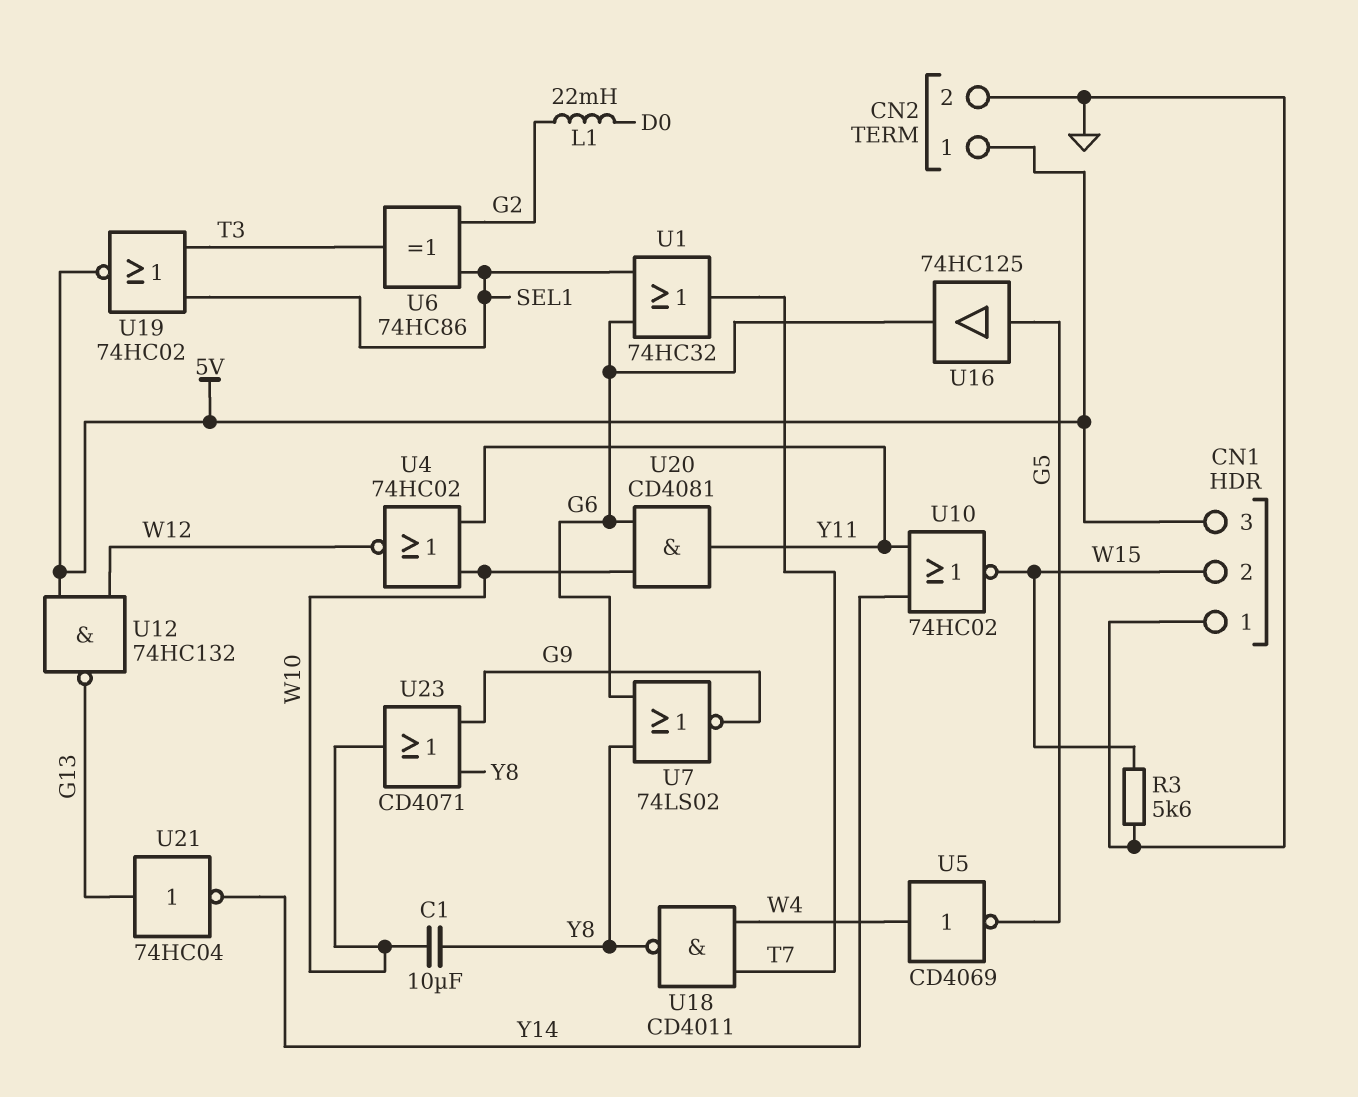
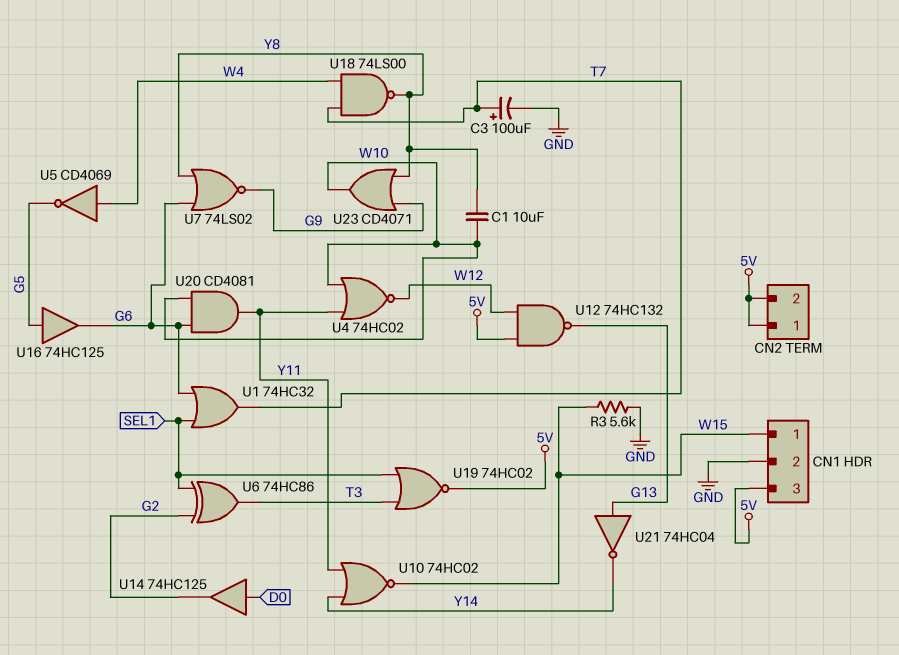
C3: none -> 100uF (plus T7, minus GND)
CN1 pin 1: GND -> W15
CN1 pin 2: W15 -> GND
CN2 pin 2: GND -> 5V
L1: 22mH (D0, G2) -> none
U14: none -> buffer 74HC125 (in D0, out G2)
U18: NAND CD4011 (in T7, in W4, out Y8) -> NAND 74LS00 (in T7, in W4, out Y8)

